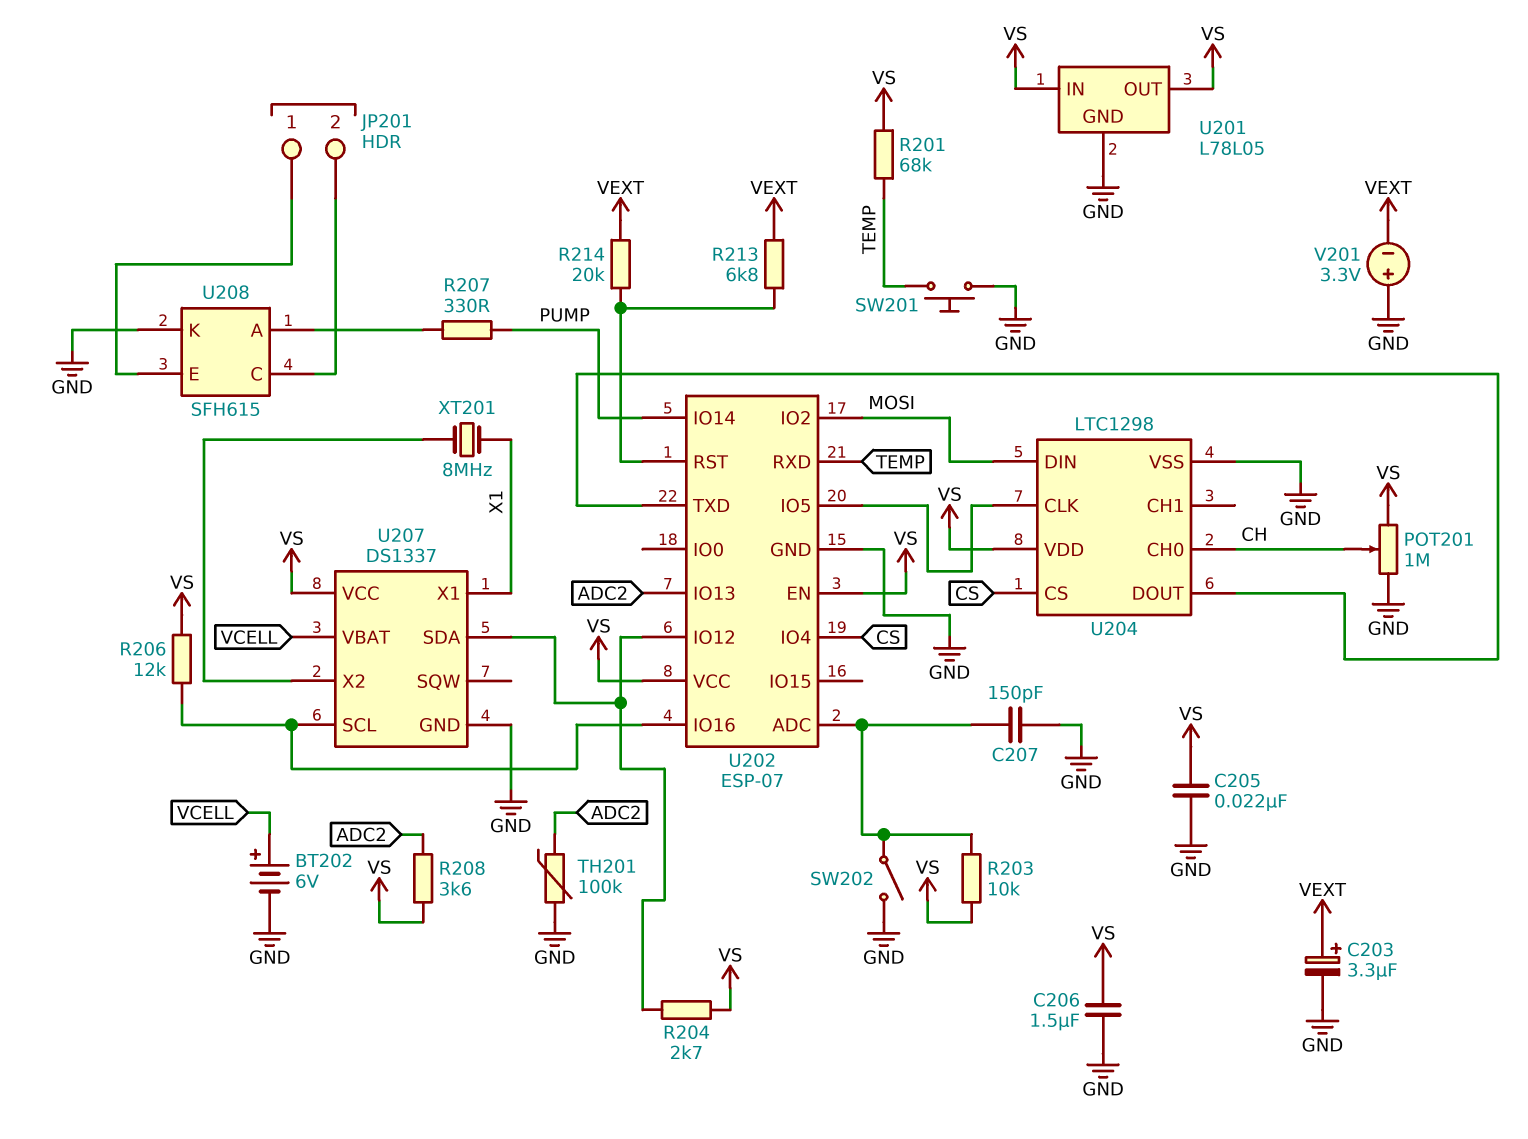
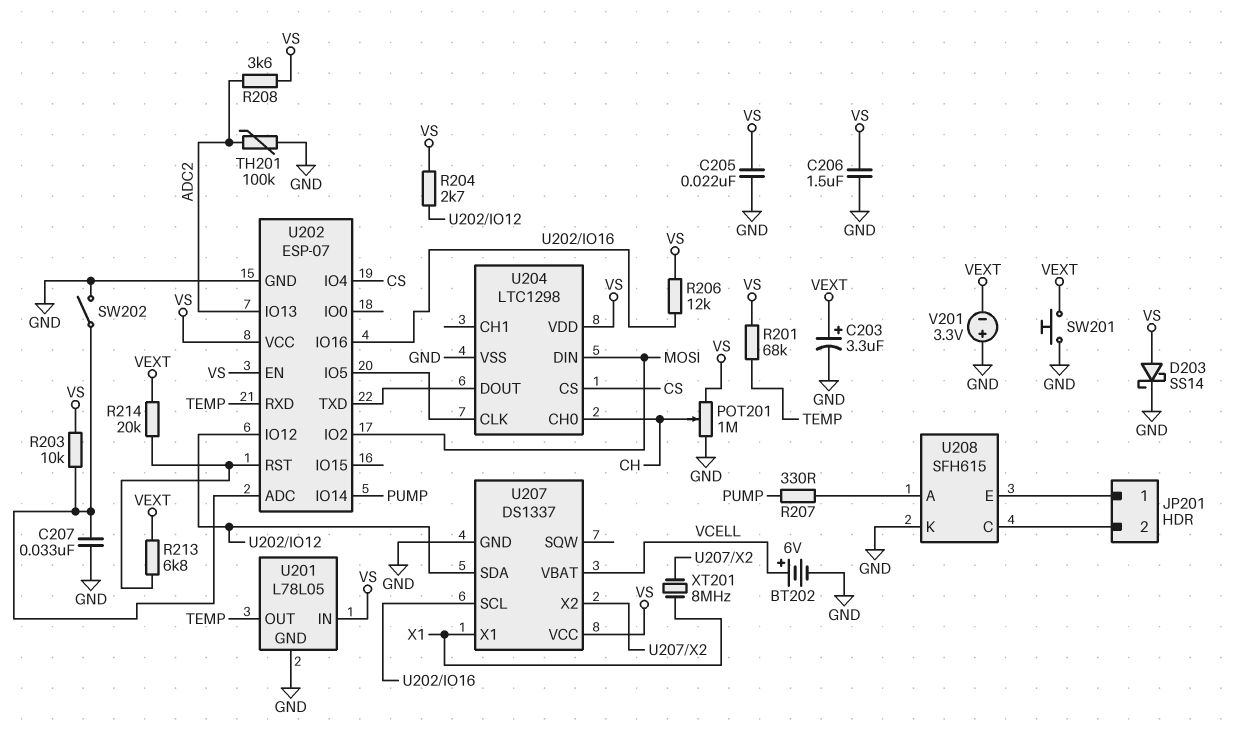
C207: 150pF (GND, U202/ADC) -> 33nF (GND, U202/ADC)
D203: none -> schottky SS14 (A VS, K GND)
SW201: button (GND, TEMP) -> button (GND, VEXT)
U201 pin OUT: VS -> TEMP

